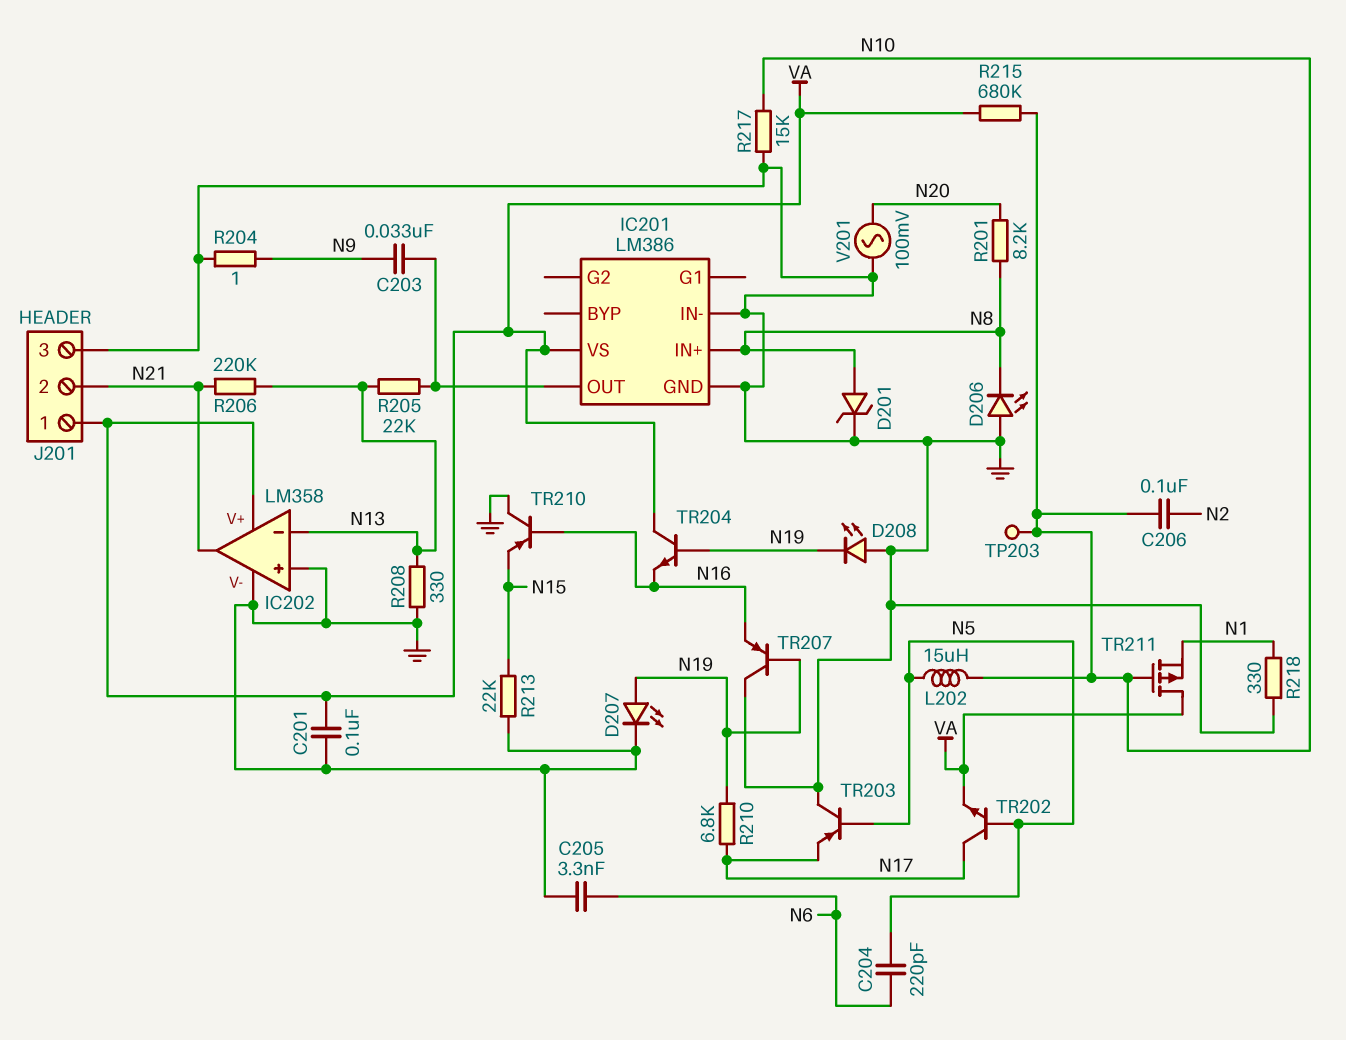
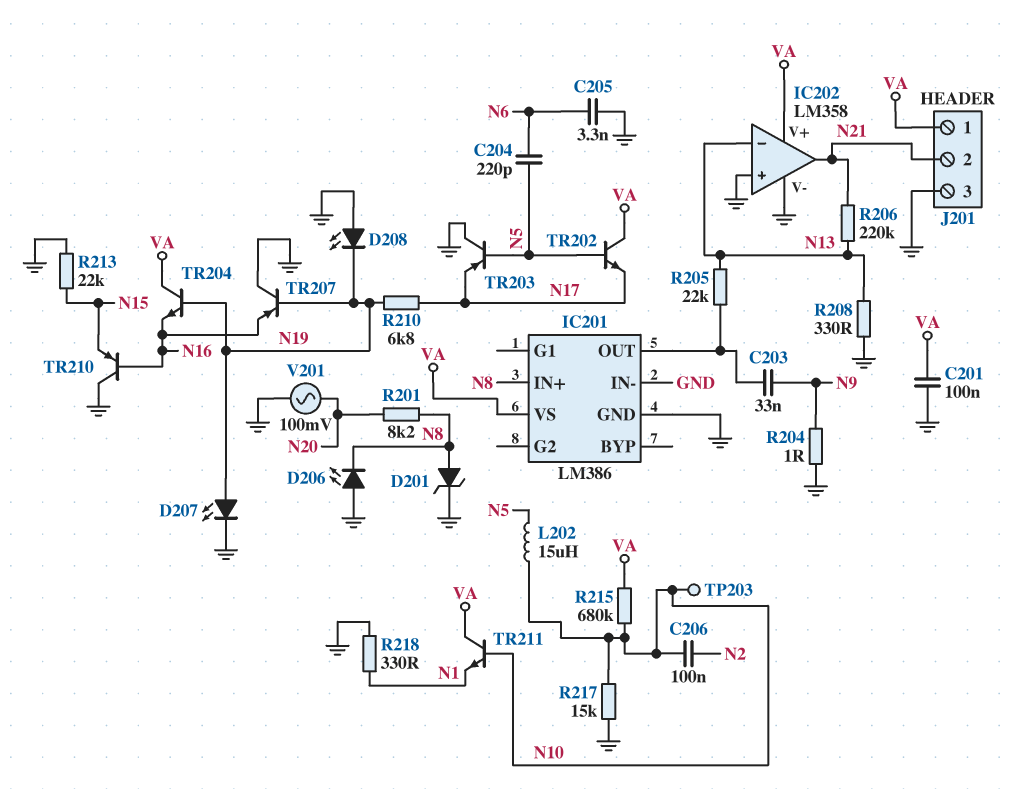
TR202: NPN (B N5, C N17, E VA) -> NPN (B N5, C VA, E N17)
TR211: PMOS (G N10, D VA, S N1) -> NPN (B N10, C VA, E N1)

